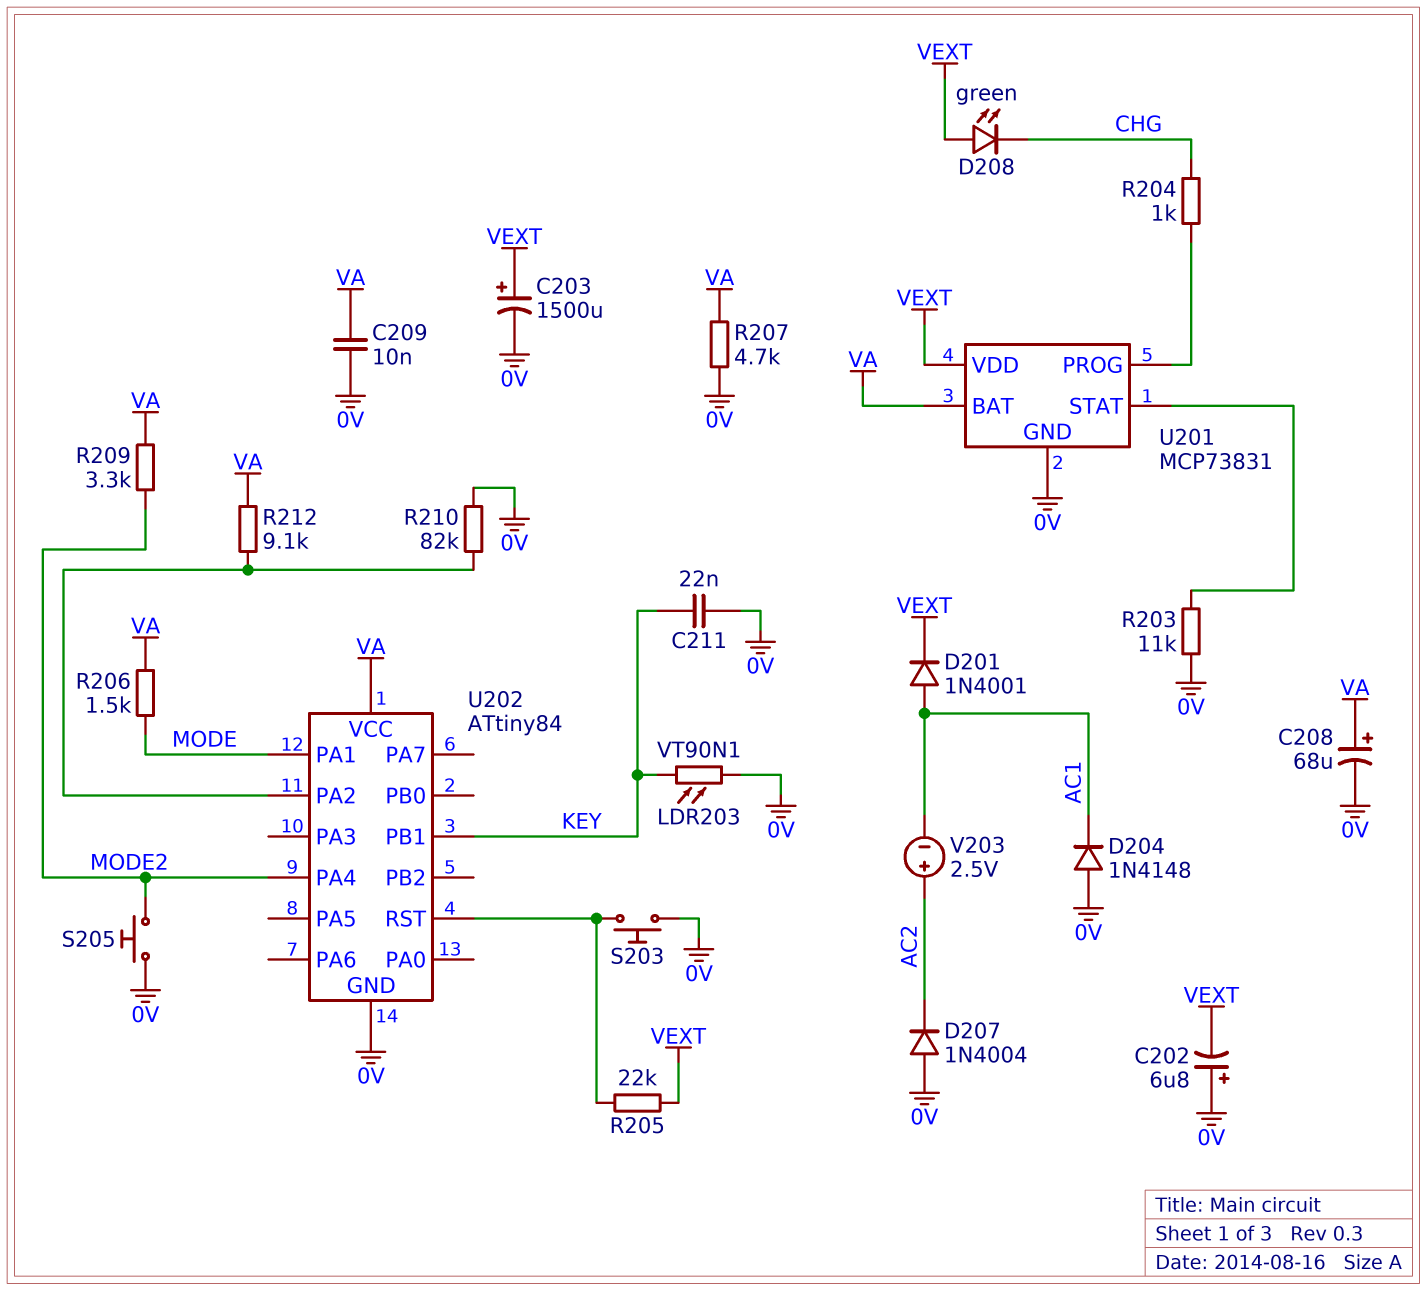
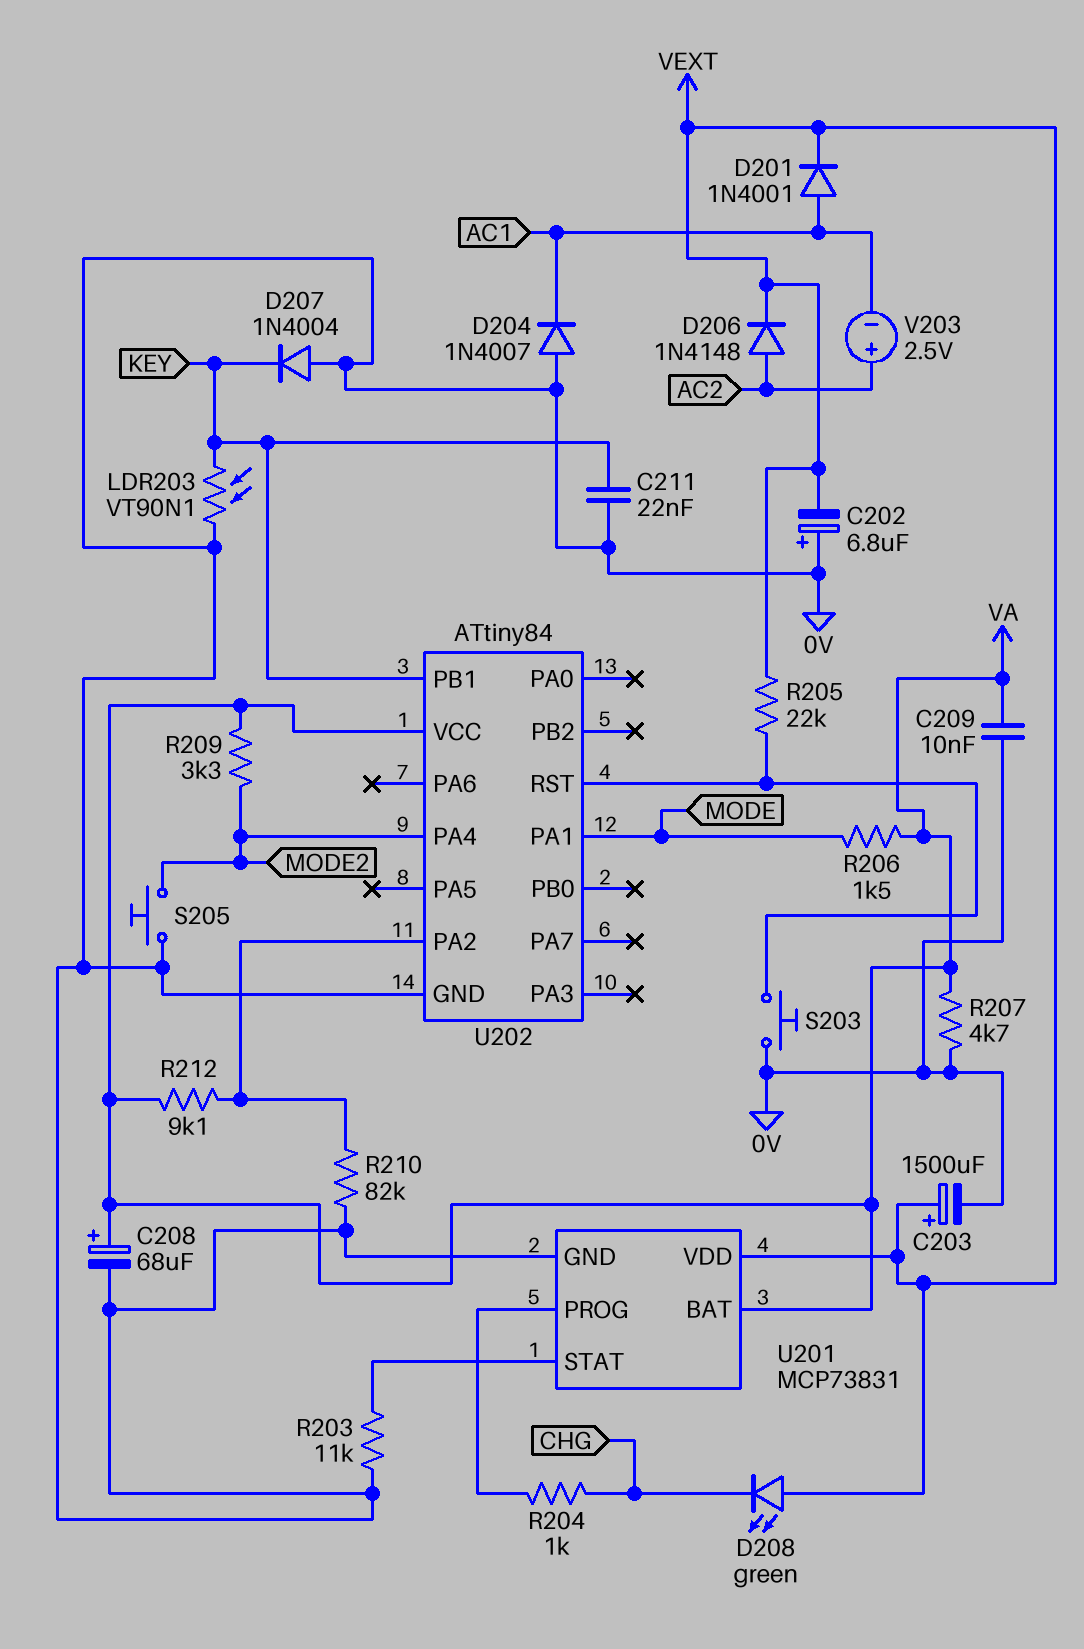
D204: diode 1N4148 (A 0V, K AC1) -> diode 1N4007 (A 0V, K AC1)
D206: none -> diode 1N4148 (A AC2, K VEXT)
D207: diode 1N4004 (A 0V, K AC2) -> diode 1N4004 (A 0V, K KEY)

